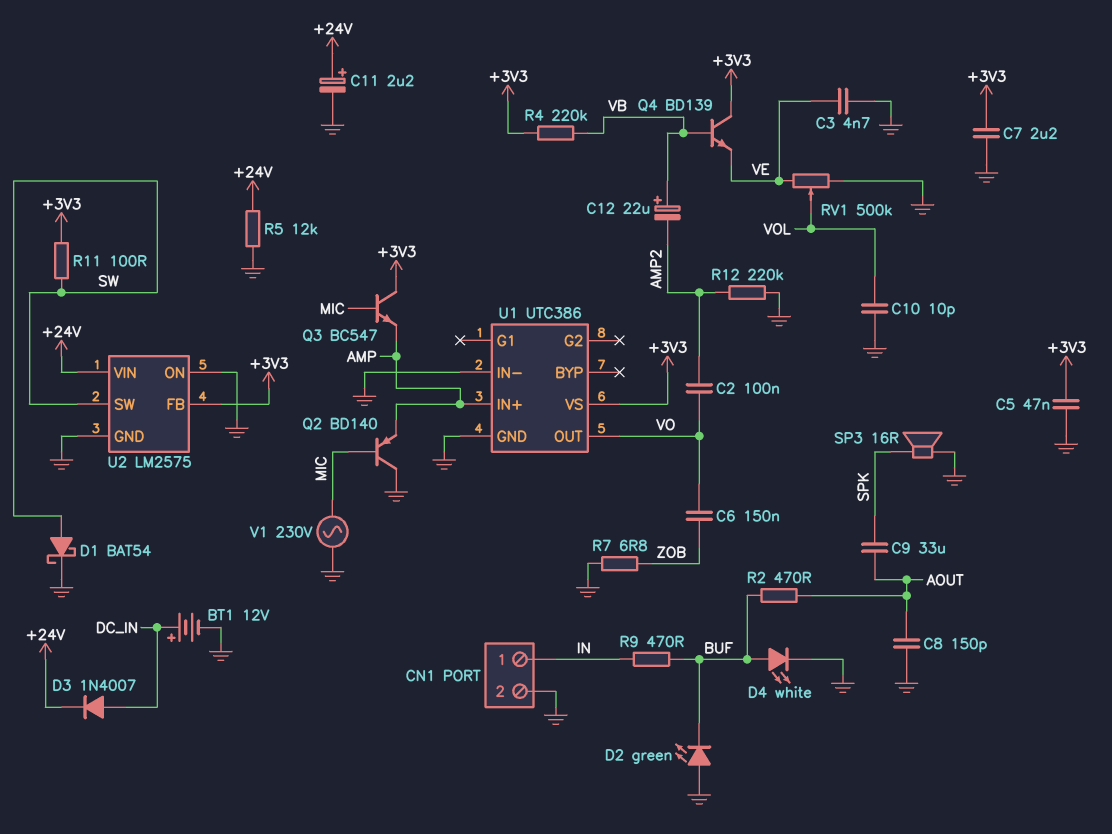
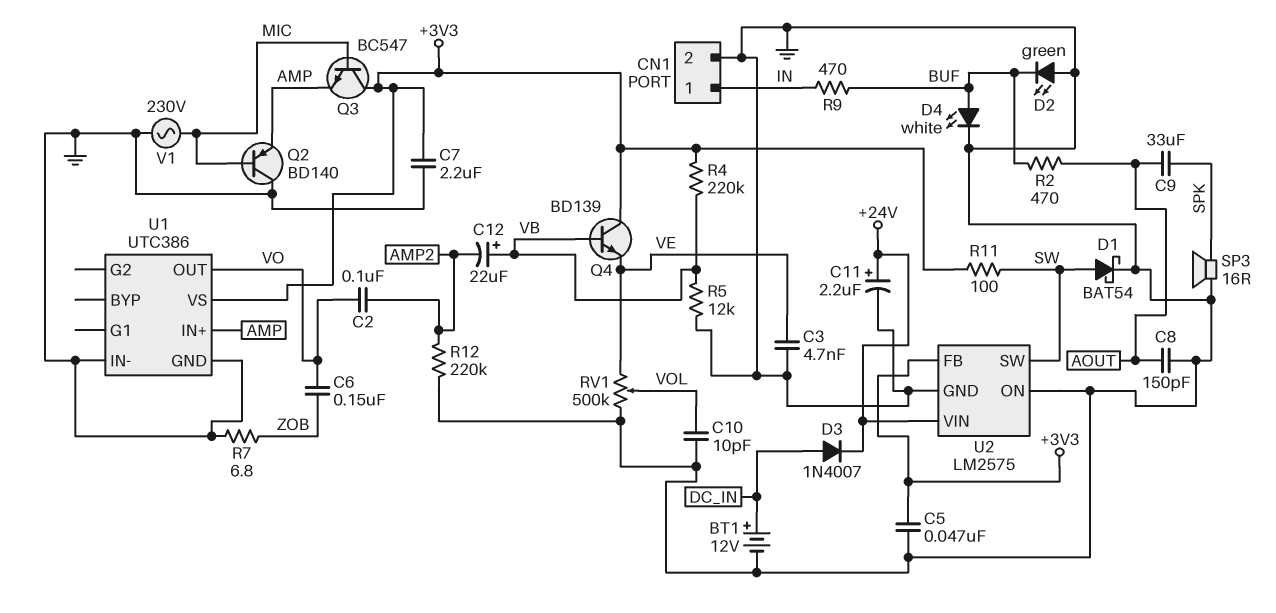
R5: 12k (+24V, GND) -> 12k (GND, VB)

